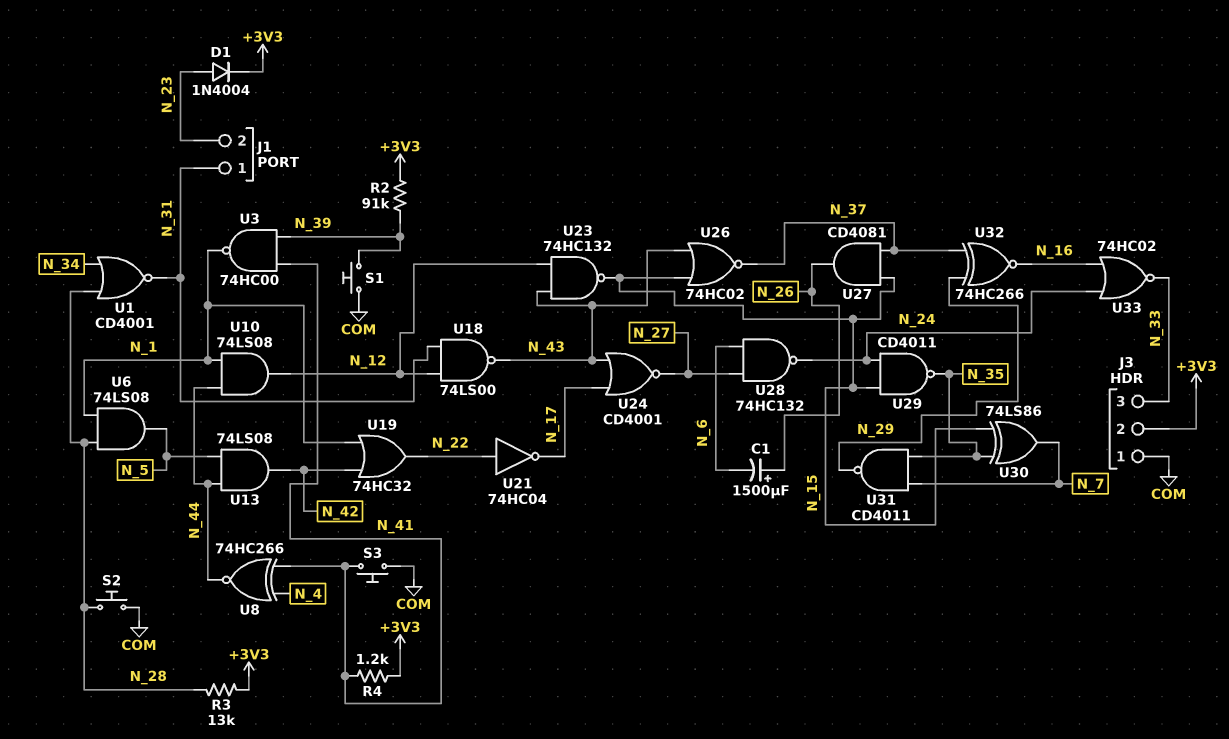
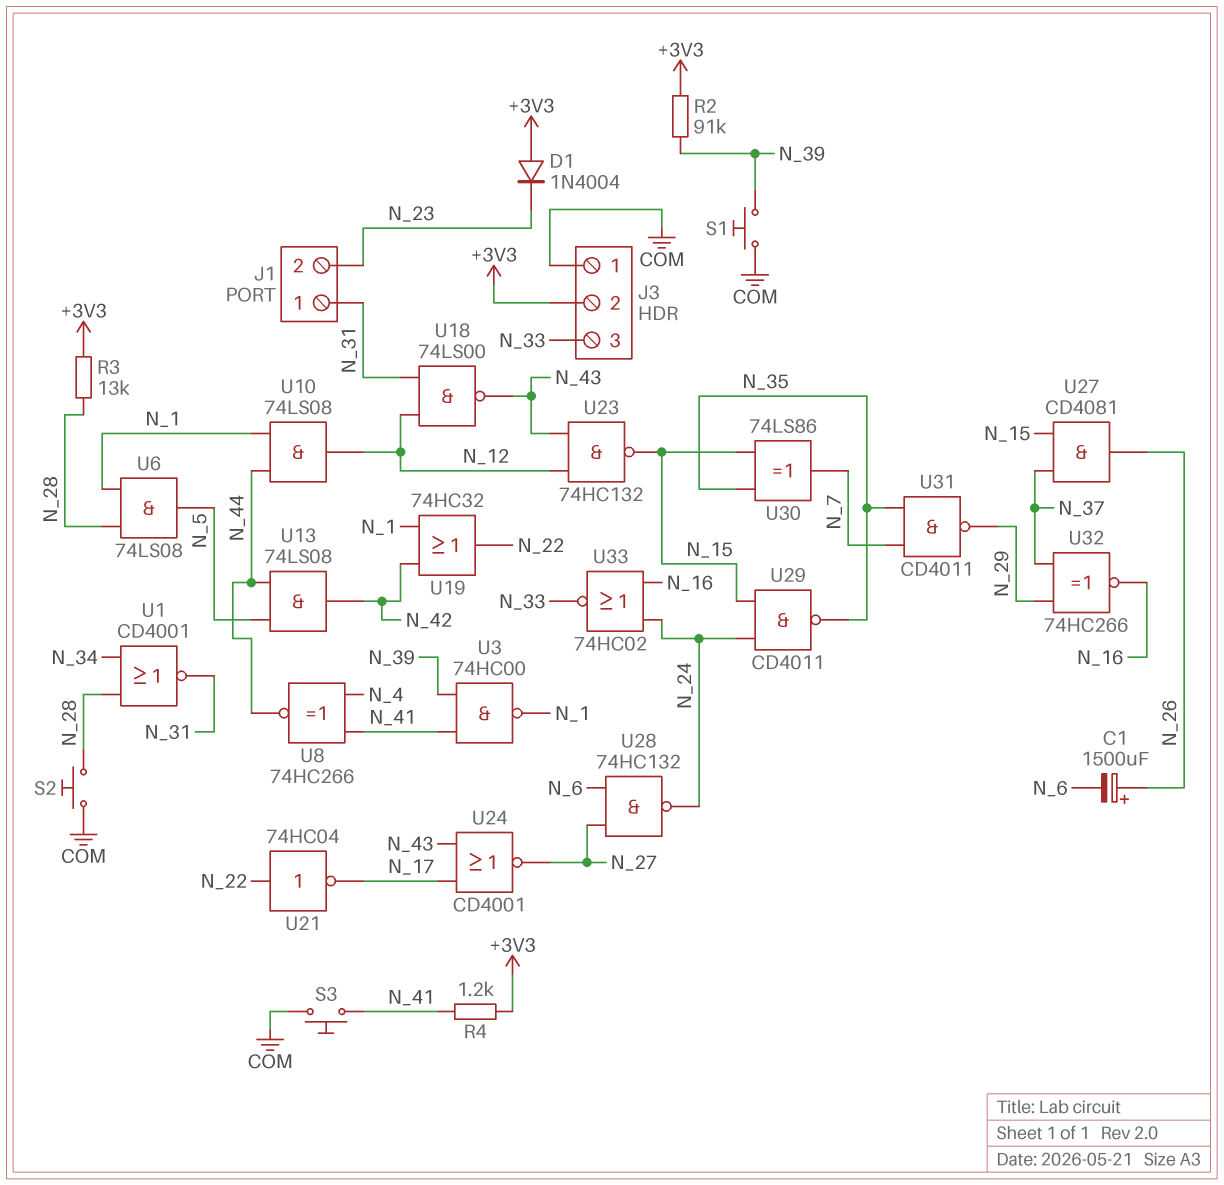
D1: diode 1N4004 (A N_23, K +3V3) -> diode 1N4004 (A +3V3, K N_23)
U26: NOR 74HC02 (in N_15, in N_43, out N_37) -> none

